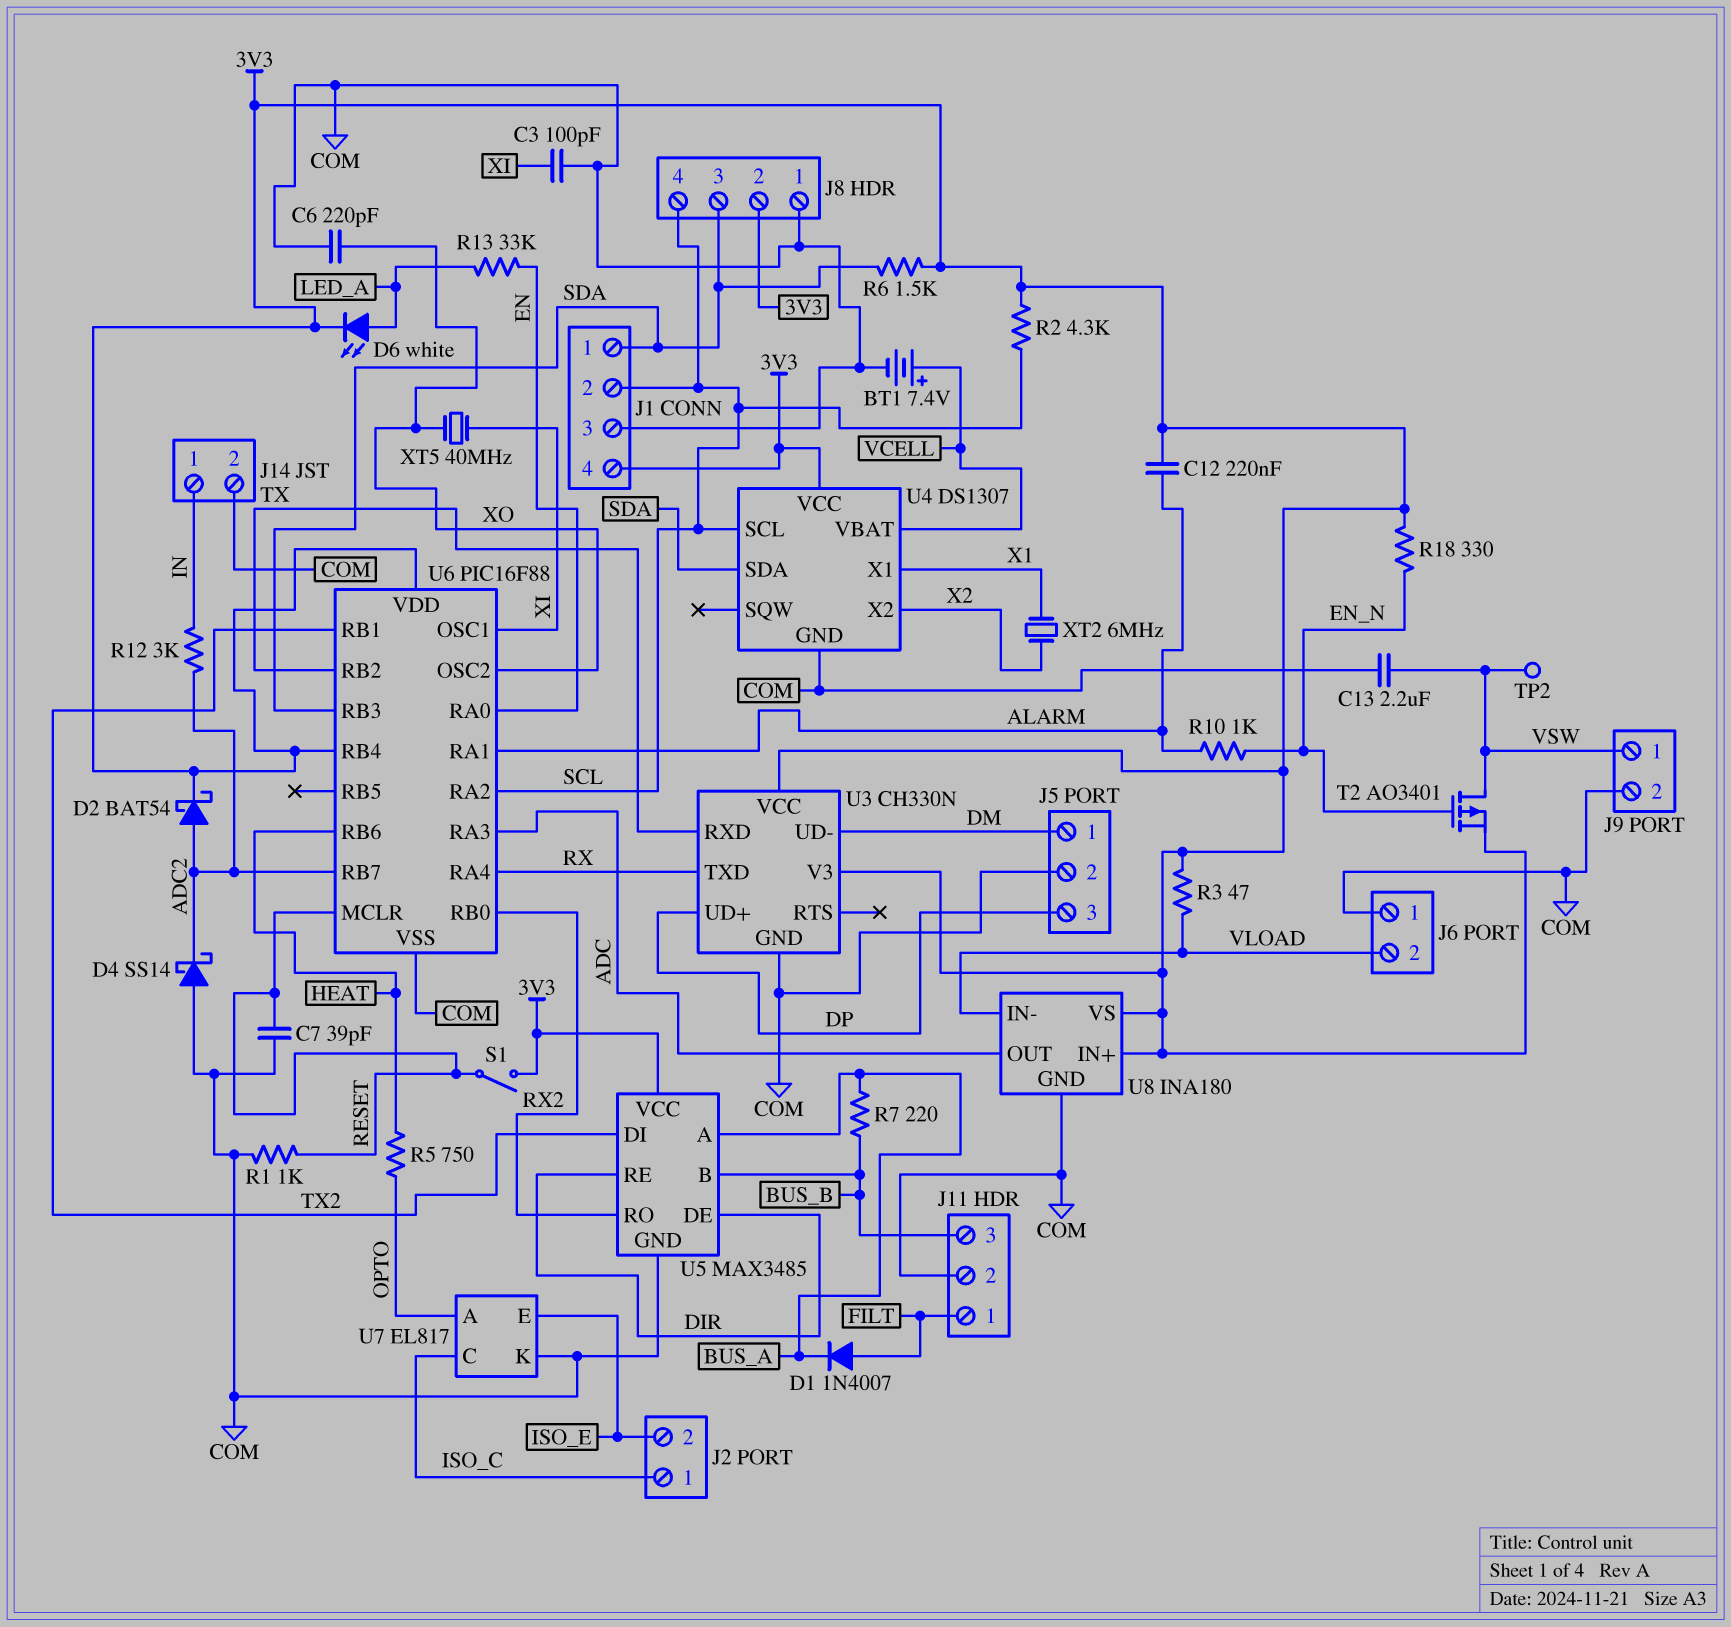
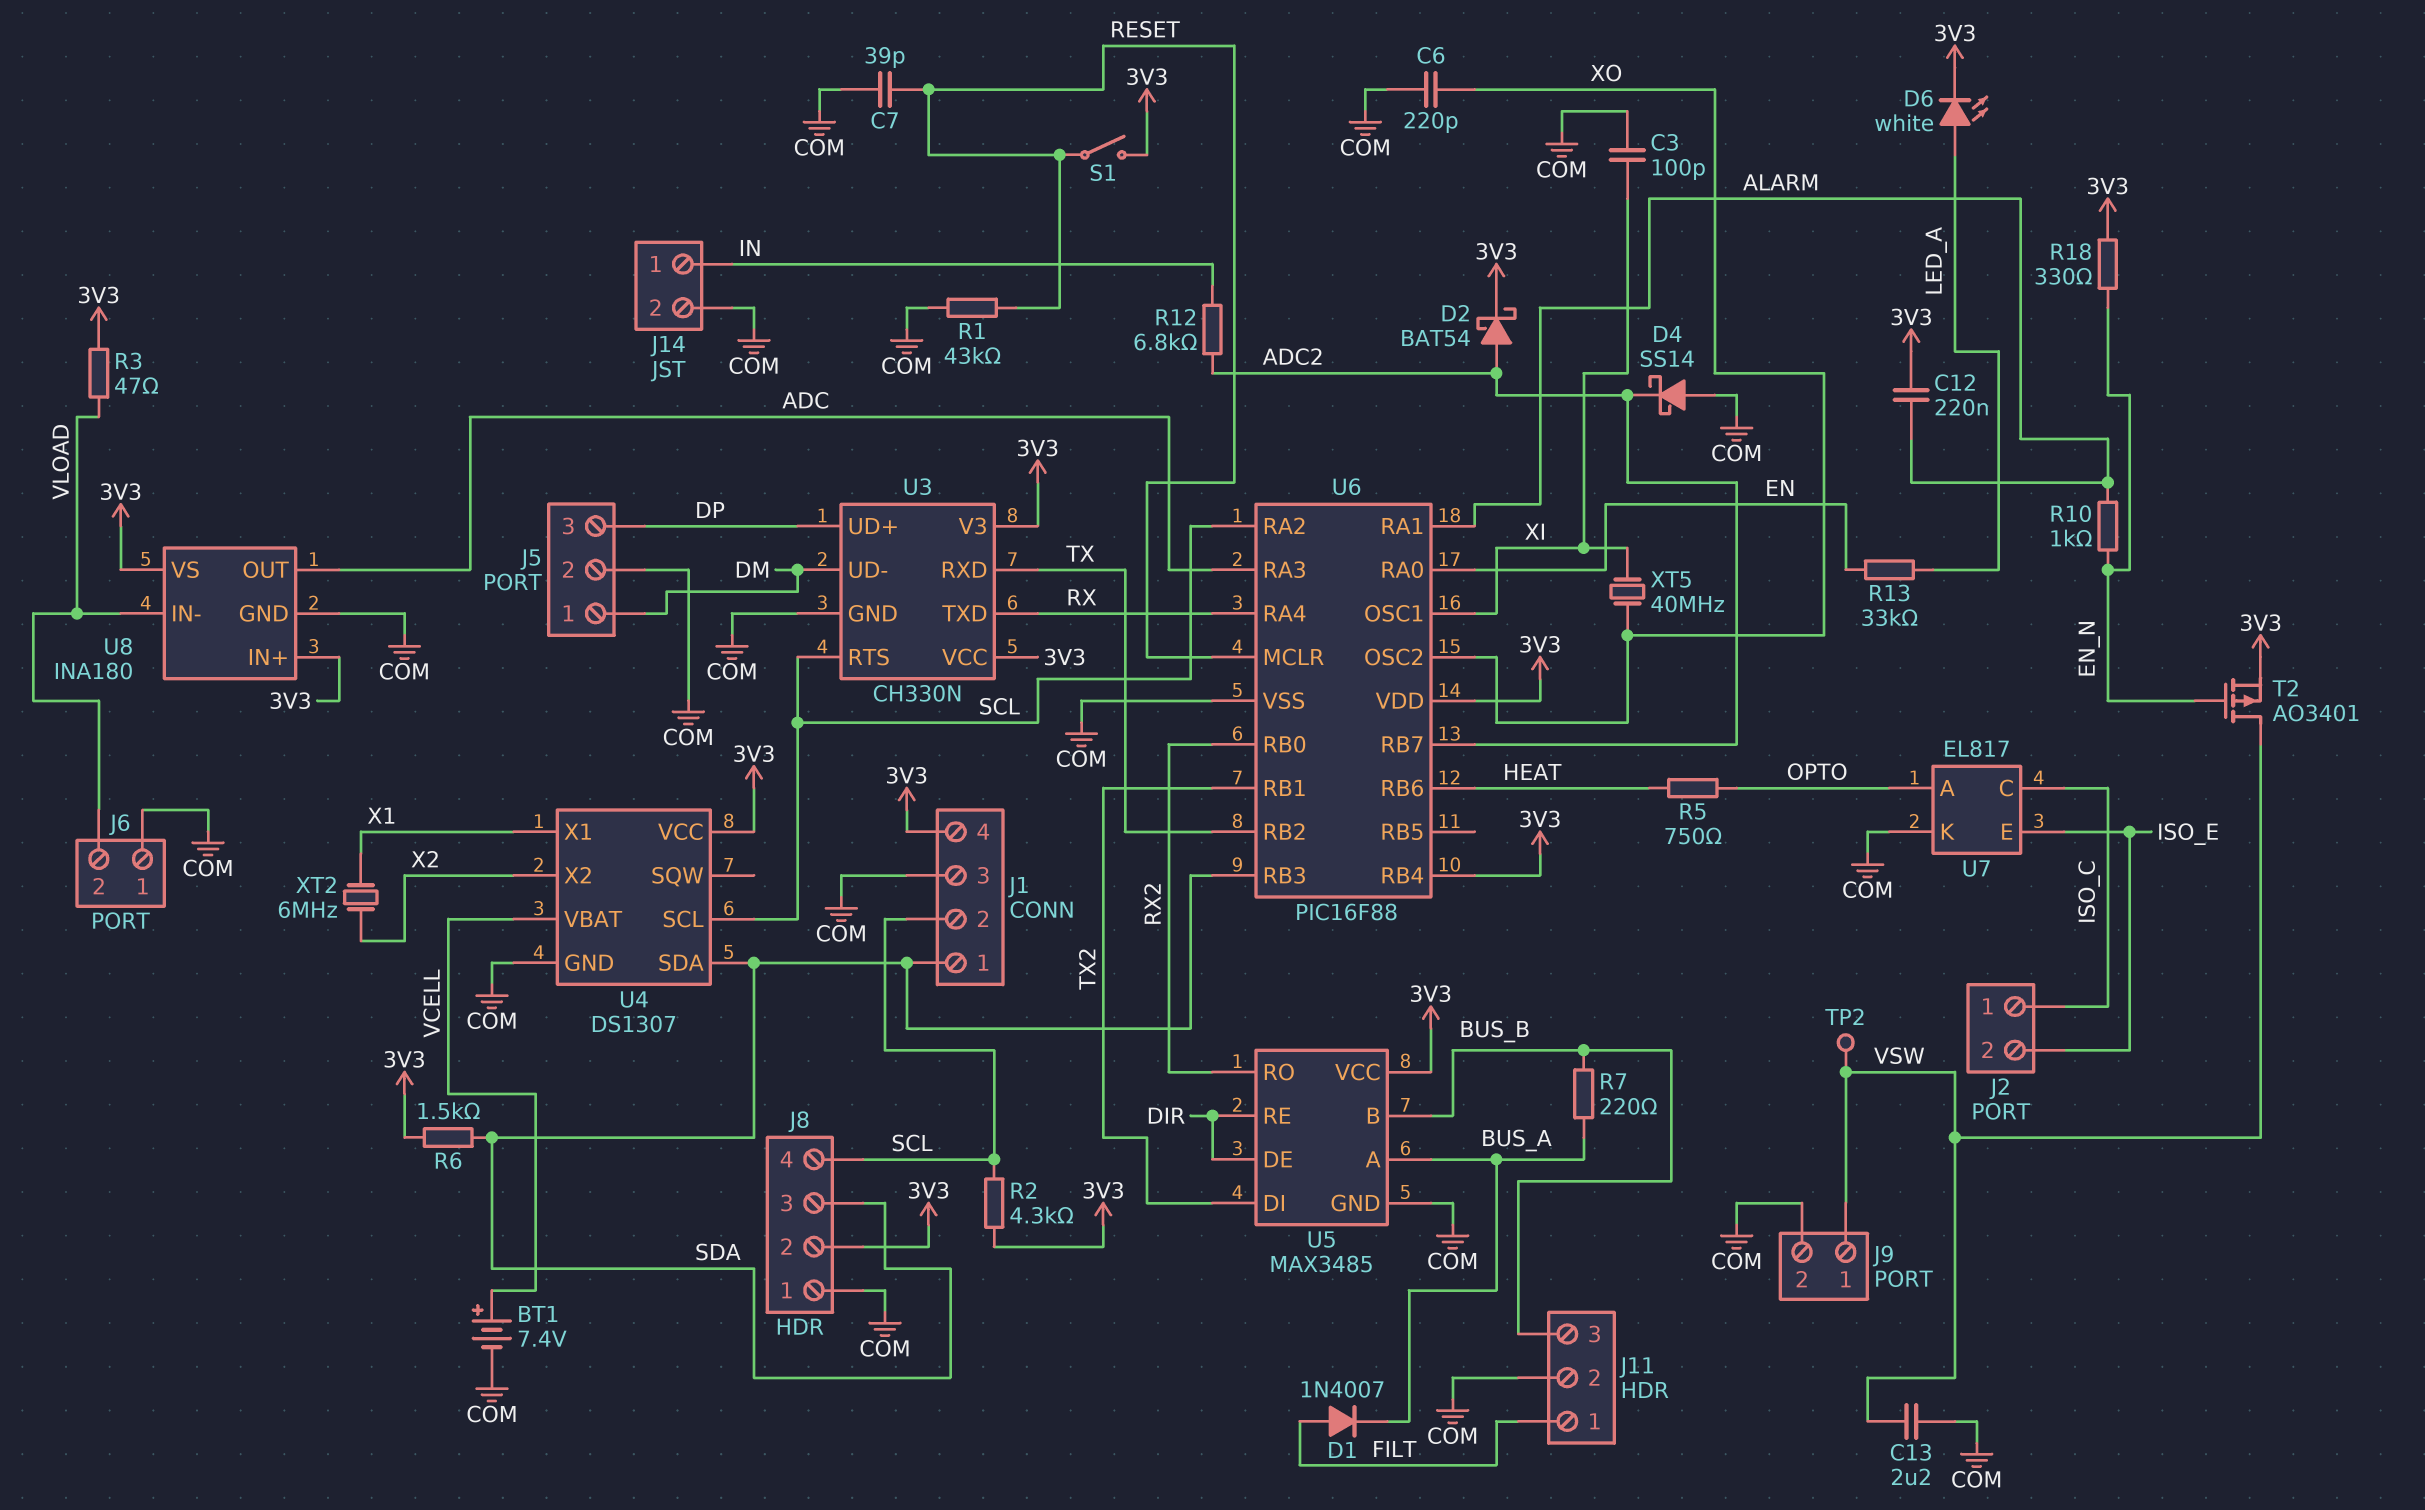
R1: 1k (COM, RESET) -> 43k (COM, RESET)
R12: 3k (ADC2, IN) -> 6.8k (ADC2, IN)
U3 pin RTS: none -> SCL

